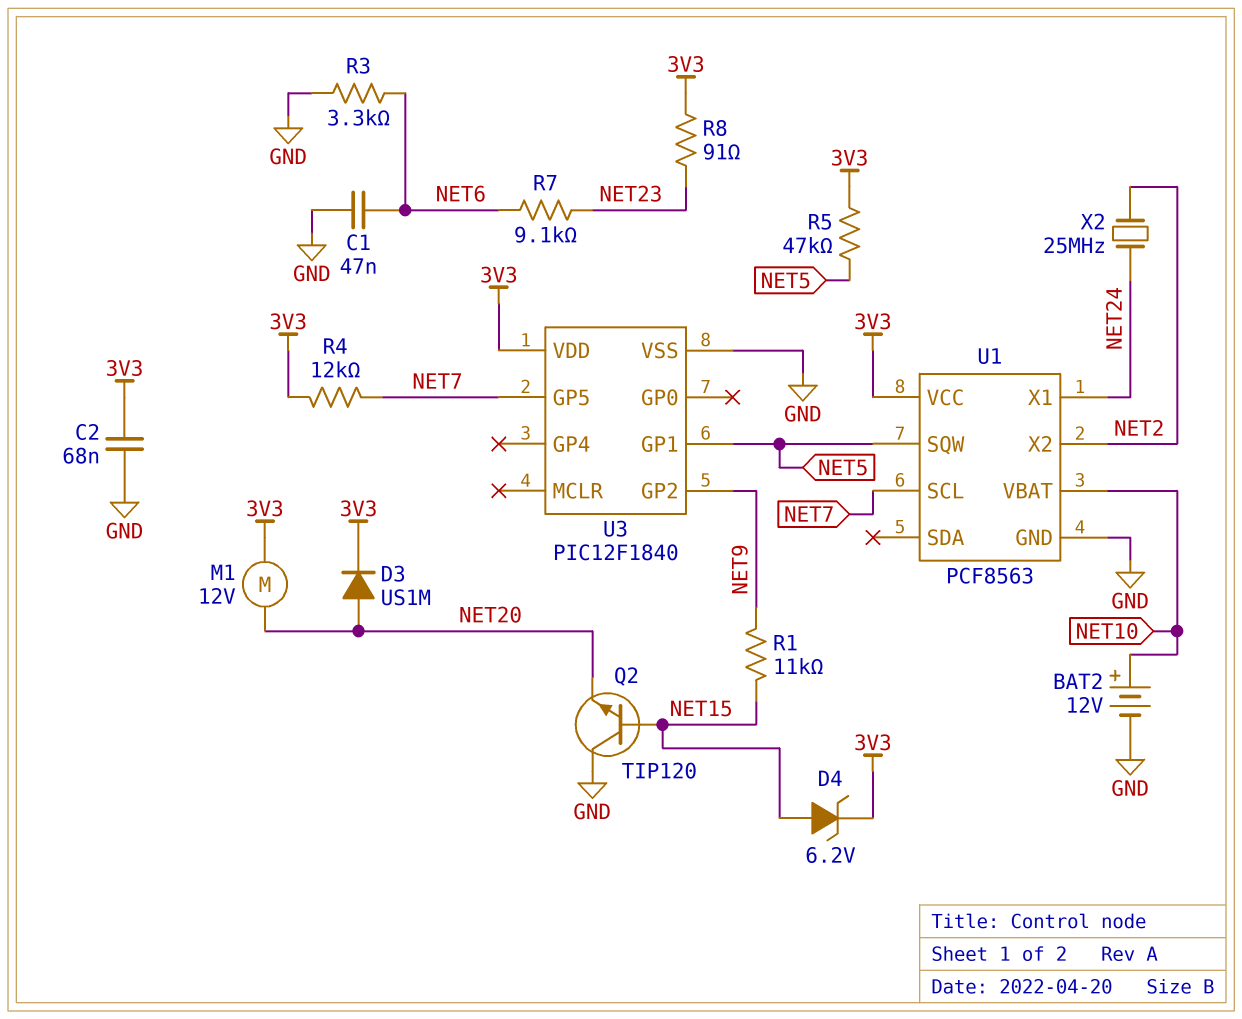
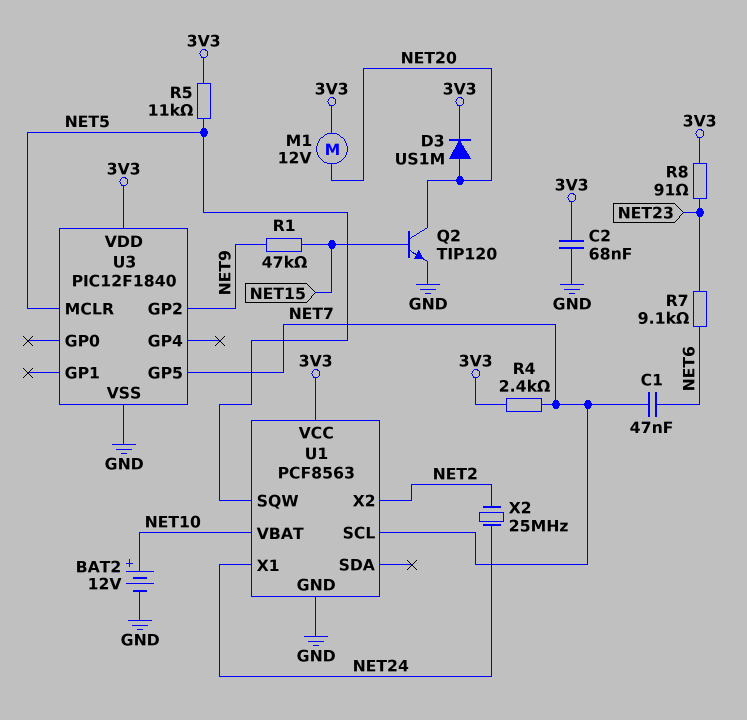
C1: 47nF (GND, NET6) -> 47nF (NET6, NET7)
D4: zener 6.2V (A NET15, K 3V3) -> none
Q2: NPN TIP120 (B NET15, C GND, E NET20) -> NPN TIP120 (B NET15, C NET20, E GND)
R1: 11k (NET9, NET15) -> 47k (NET9, NET15)
R3: 3.3k (GND, NET6) -> none
R4: 12k (3V3, NET7) -> 2.4k (3V3, NET7)
R5: 47k (3V3, NET5) -> 11k (3V3, NET5)
U3 pin GP1: NET5 -> none
U3 pin MCLR: none -> NET5

